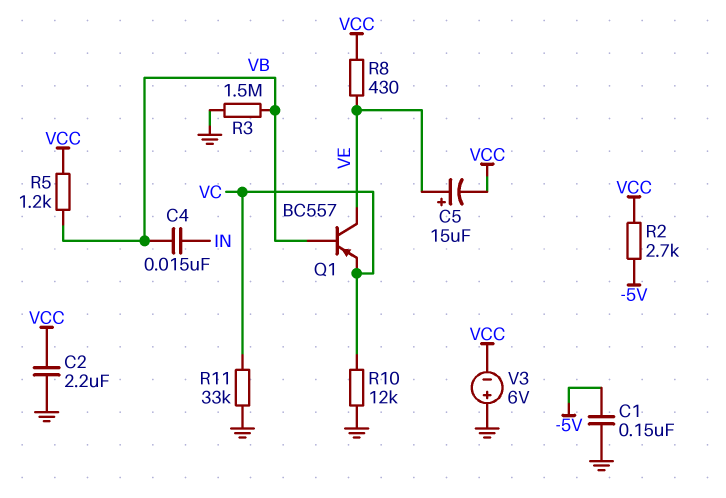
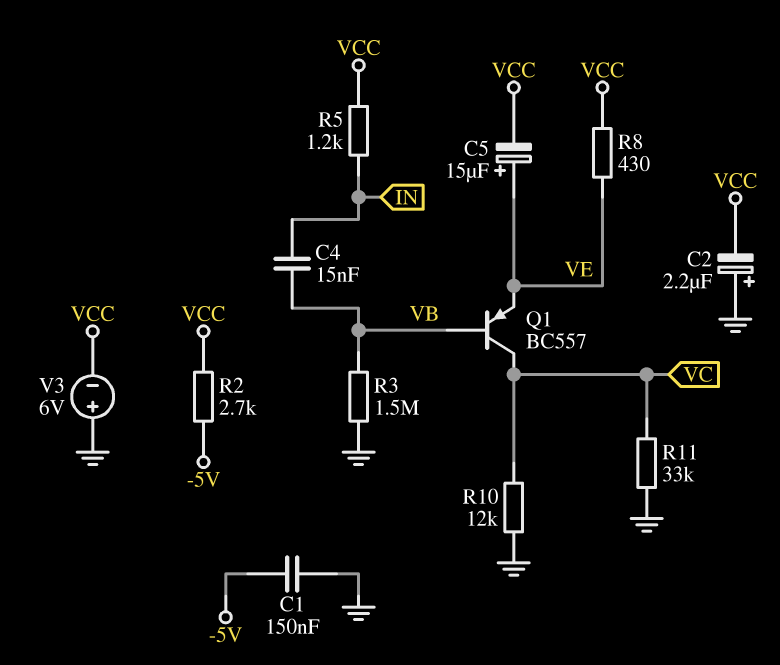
C2: 2.2uF (GND, VCC) -> 2.2uF (plus GND, minus VCC)
Q1: PNP BC557 (B VB, C VE, E VC) -> PNP BC557 (B VB, C VC, E VE)
R5: 1.2k (VB, VCC) -> 1.2k (IN, VCC)

